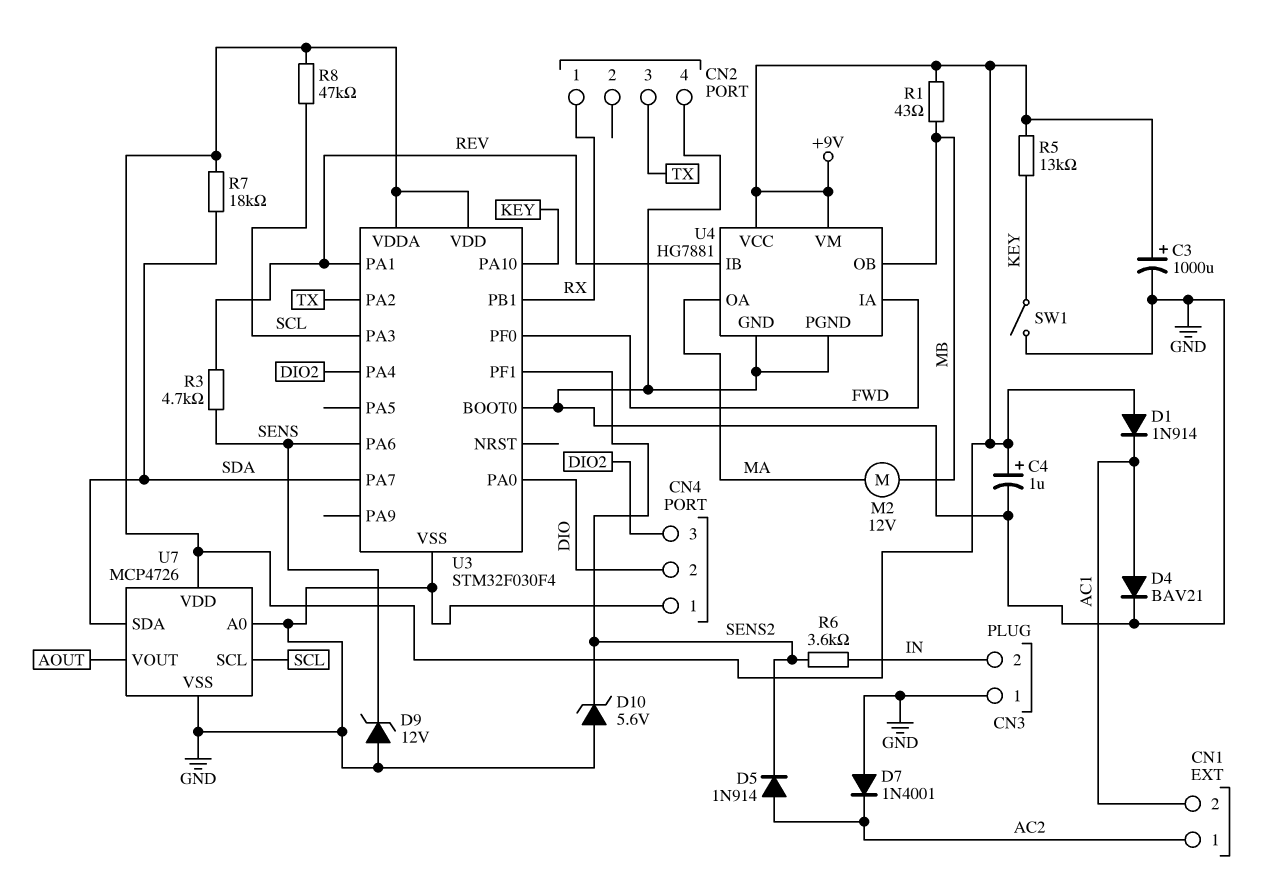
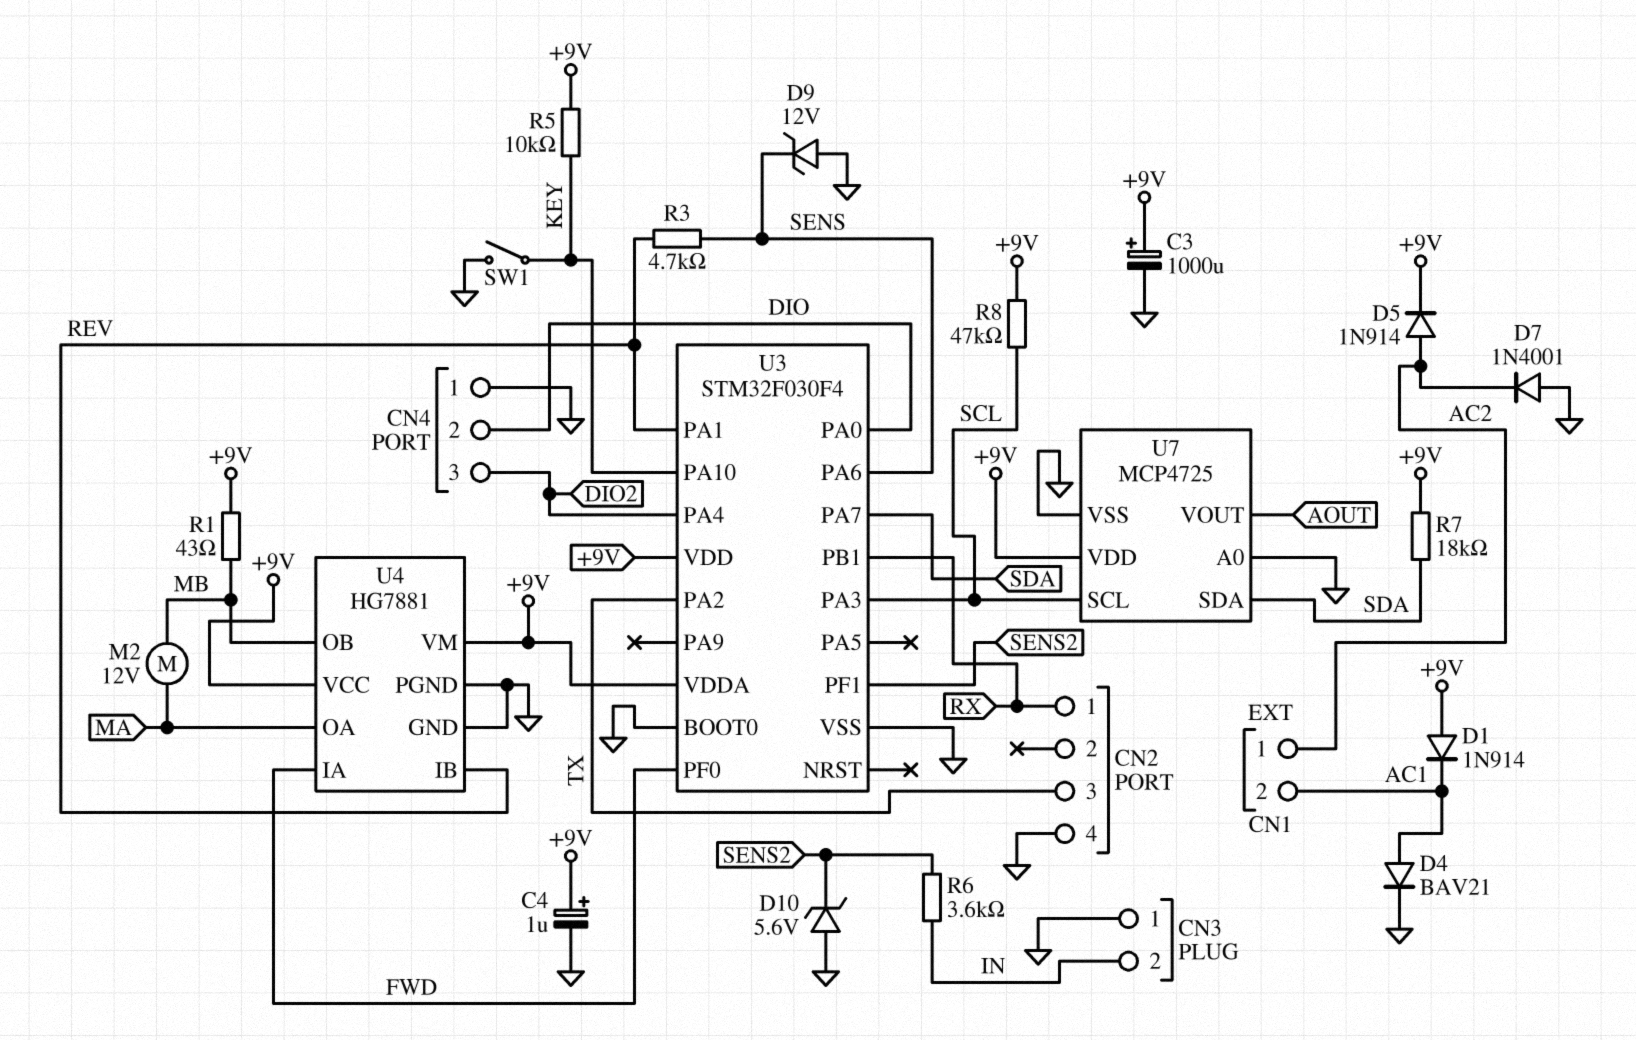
D5: diode 1N914 (A AC2, K SENS2) -> diode 1N914 (A AC2, K +9V)
R5: 13k (+9V, KEY) -> 10k (+9V, KEY)
U7: MCP4726 -> MCP4725

